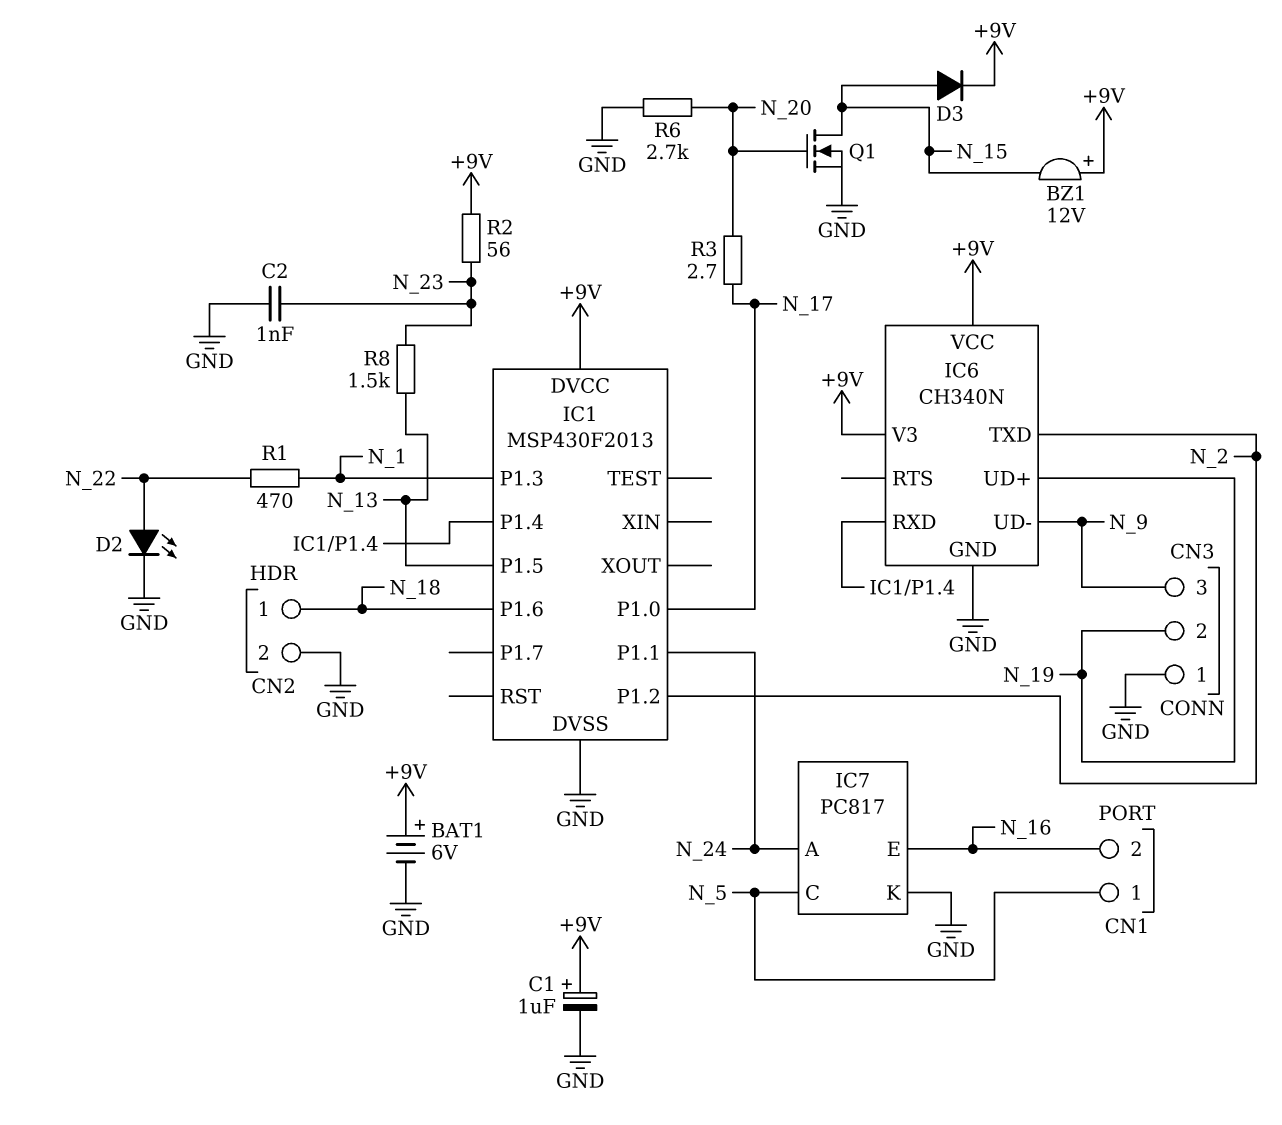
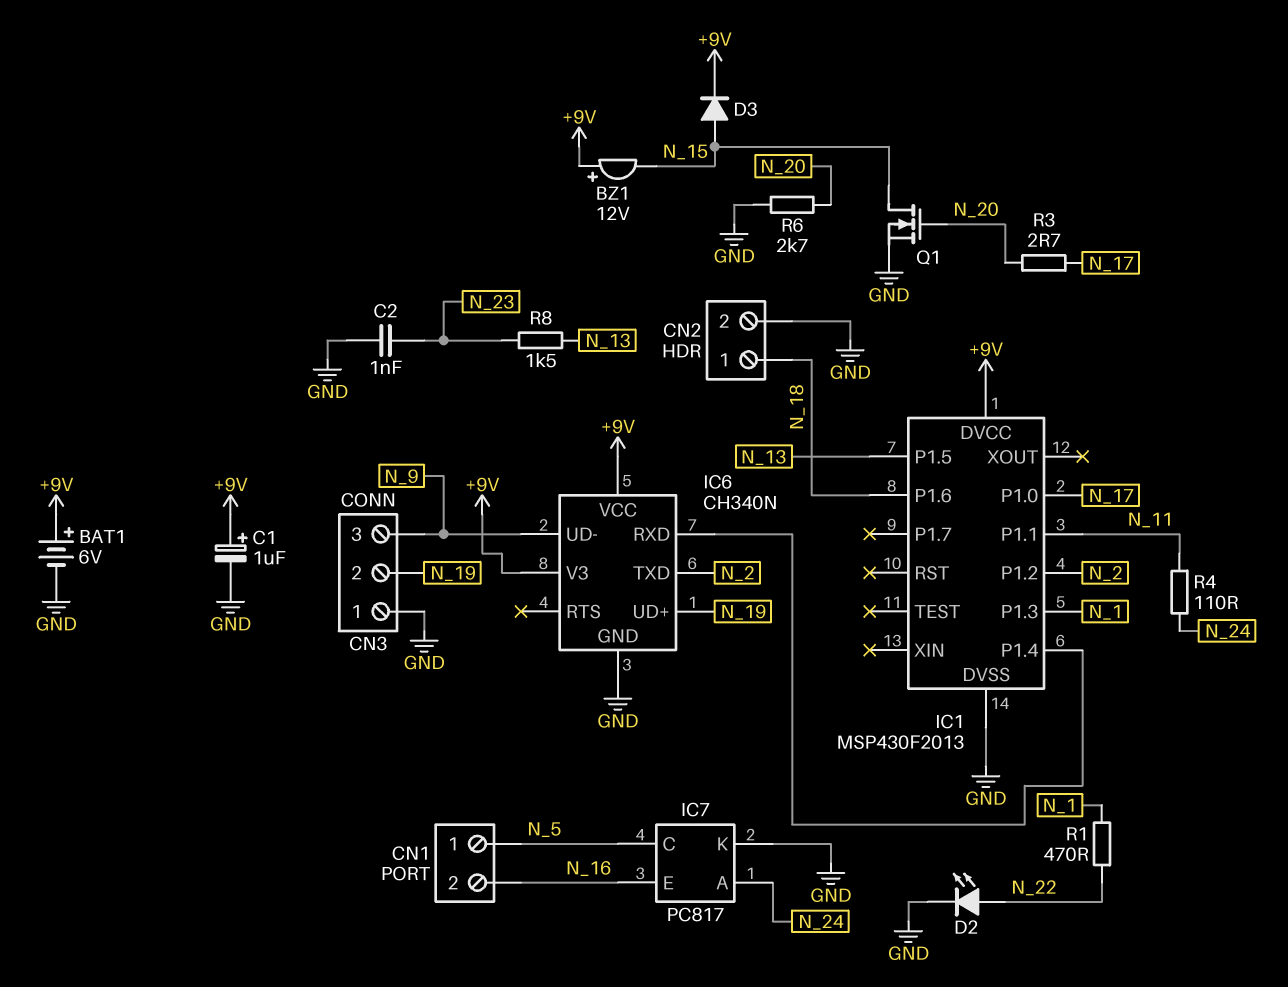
IC1 pin P1.1: N_24 -> N_11
R2: 56 (+9V, N_23) -> none
R4: none -> 110 (N_11, N_24)

